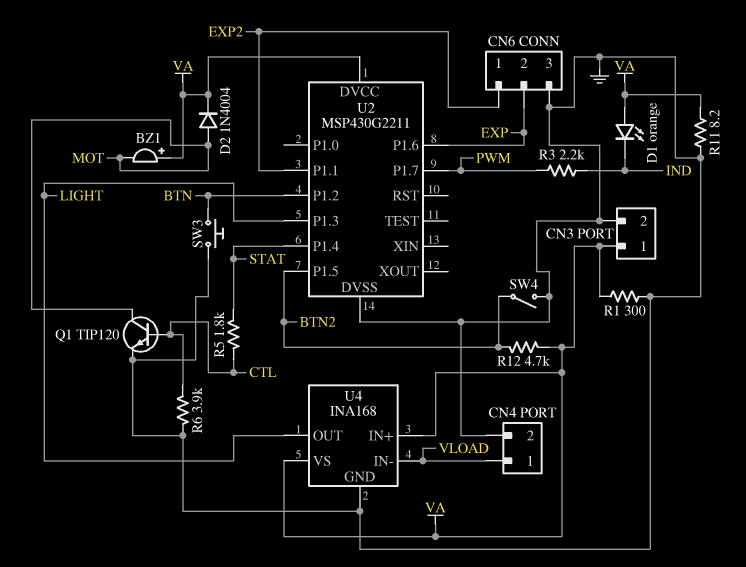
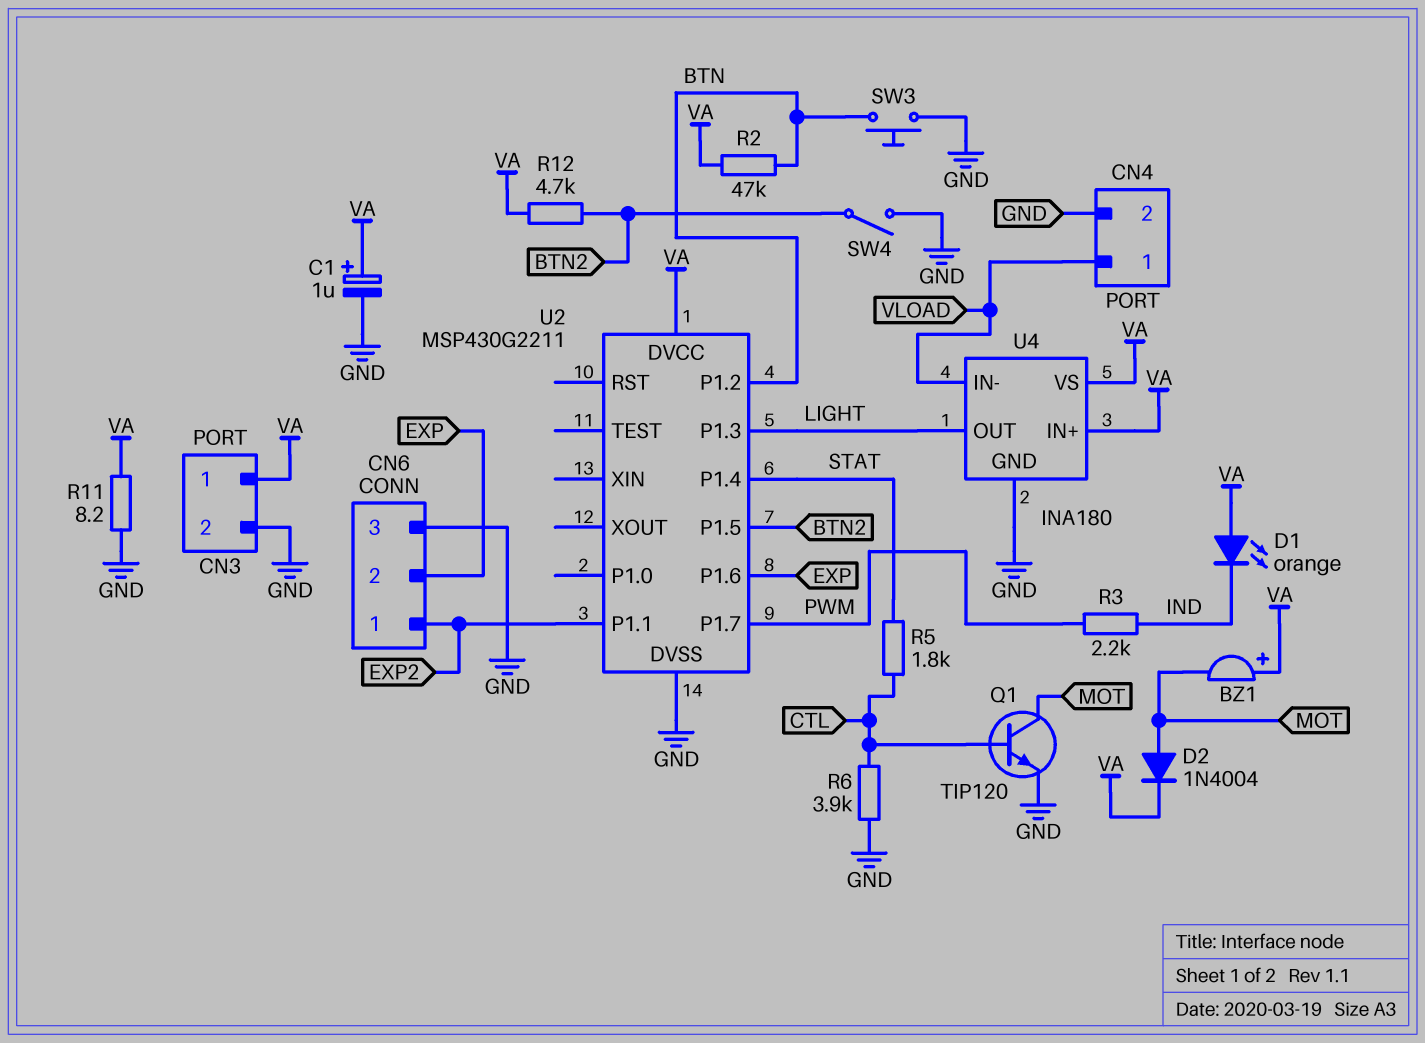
C1: none -> 1uF (plus VA, minus GND)
R1: 300 (GND, VA) -> none
R2: none -> 47k (BTN, VA)
U4: INA168 -> INA180

